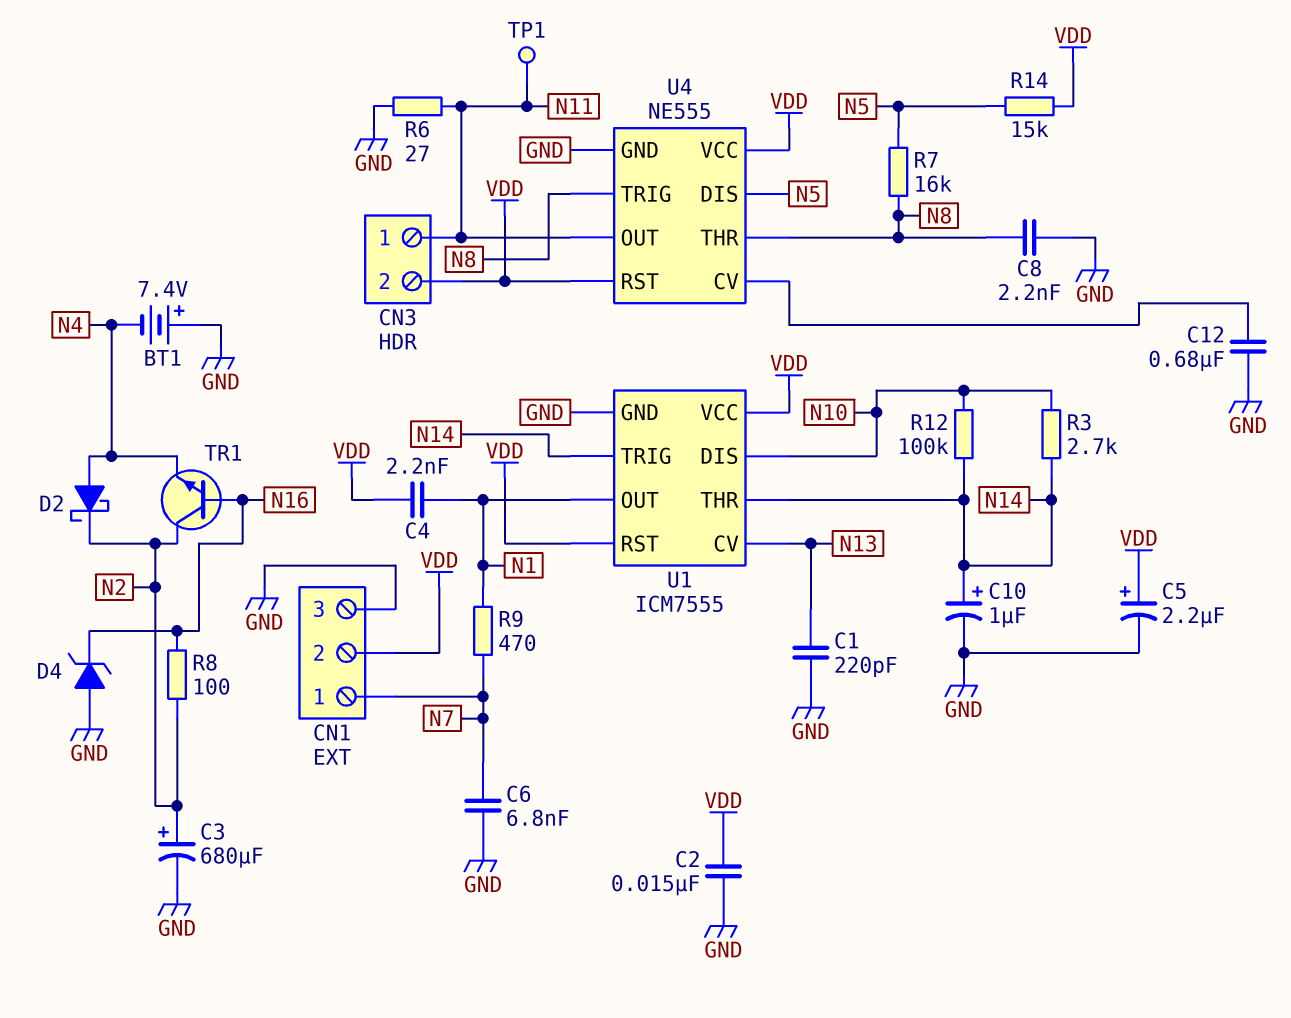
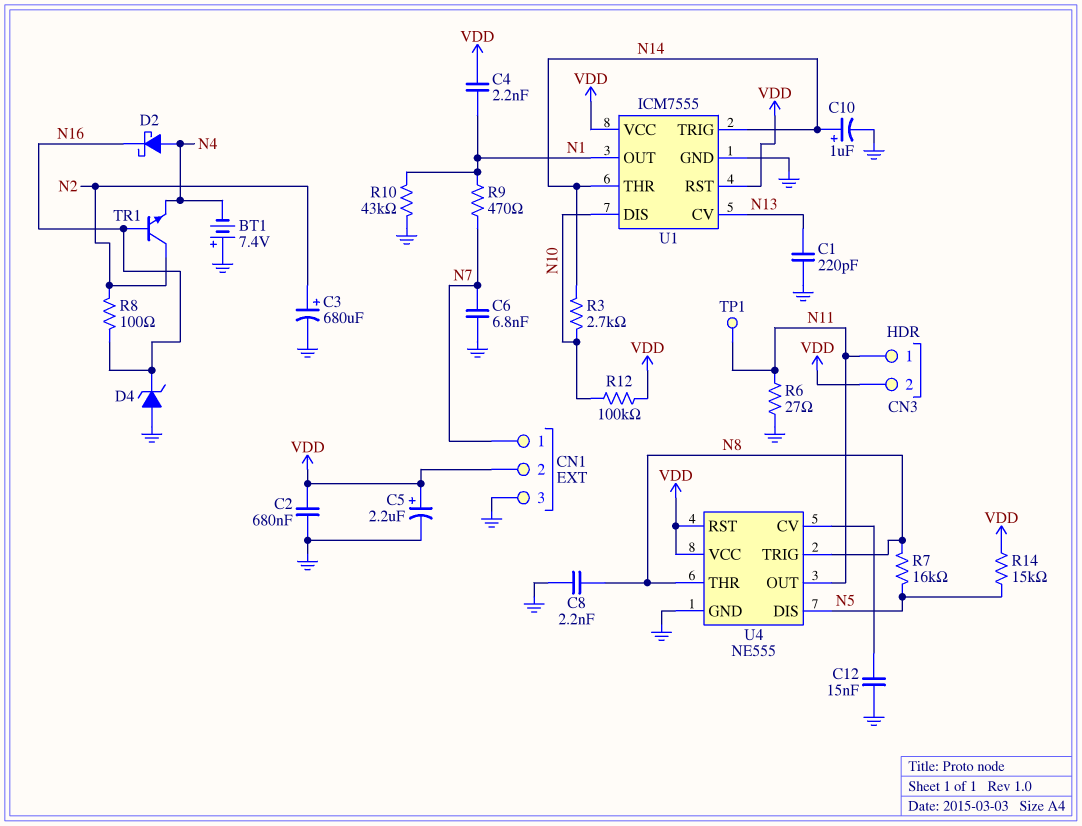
C2: 15nF (GND, VDD) -> 680nF (GND, VDD)
C12: 680nF (GND, U4/CV) -> 15nF (GND, U4/CV)
D2: schottky (A N4, K N2) -> schottky (A N4, K N16)
R10: none -> 43k (GND, N1)
R12: 100k (N10, N14) -> 100k (N10, VDD)

